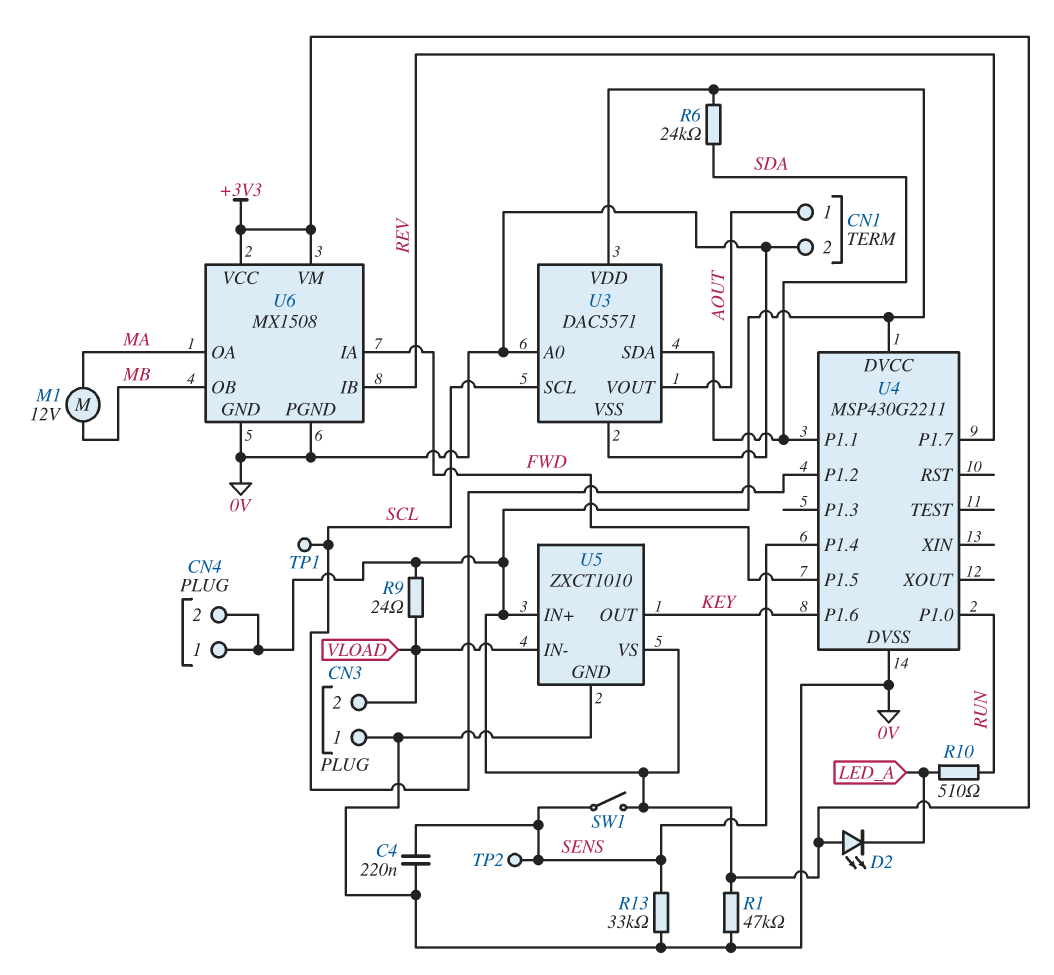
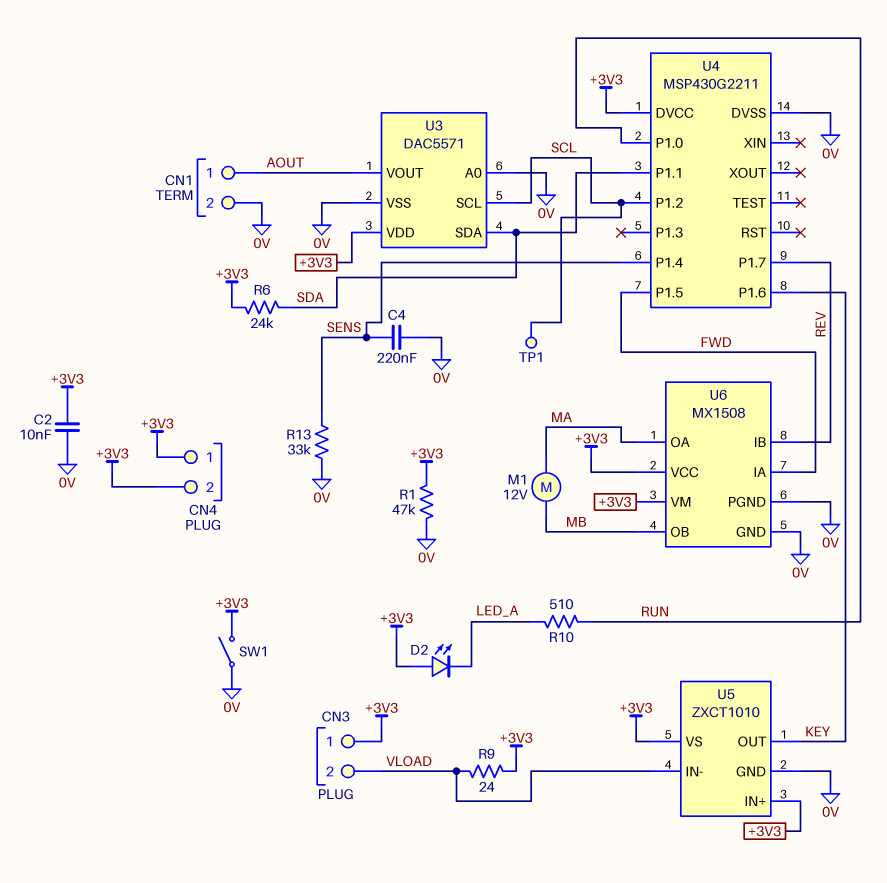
C2: none -> 10nF (+3V3, 0V)
CN3 pin 1: 0V -> +3V3
SW1: switch (+3V3, SENS) -> switch (+3V3, 0V)
TP2: test point (SENS) -> none

